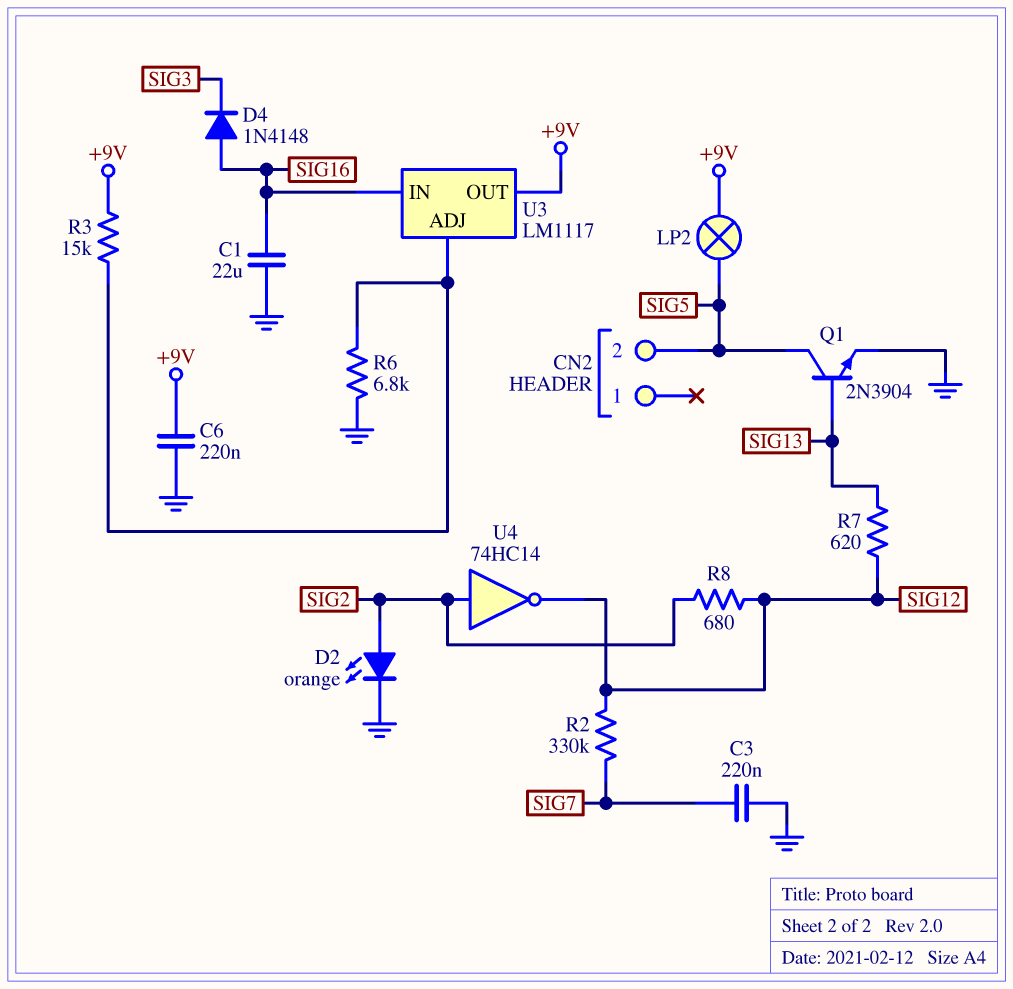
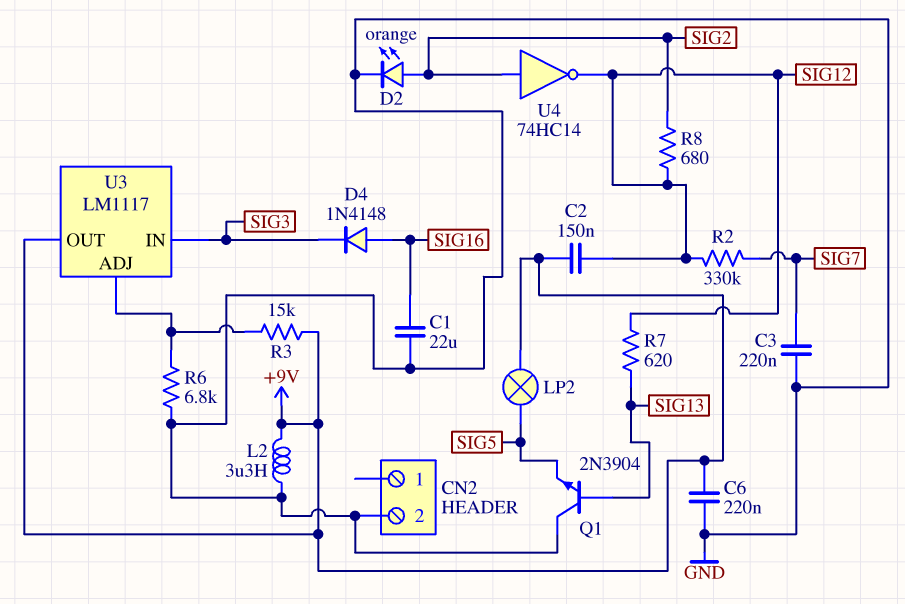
C2: none -> 150nF (+9V, SIG12)
CN2 pin 2: SIG5 -> GND
L2: none -> 3.3uH (+9V, GND)
Q1: NPN 2N3904 (B SIG13, C SIG5, E GND) -> NPN 2N3904 (B SIG13, C GND, E SIG5)
U3 pin IN: SIG16 -> SIG3

